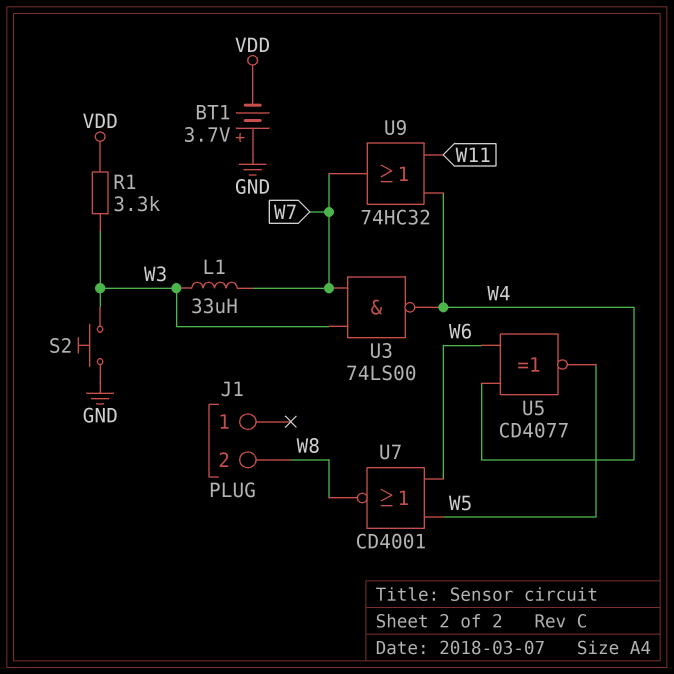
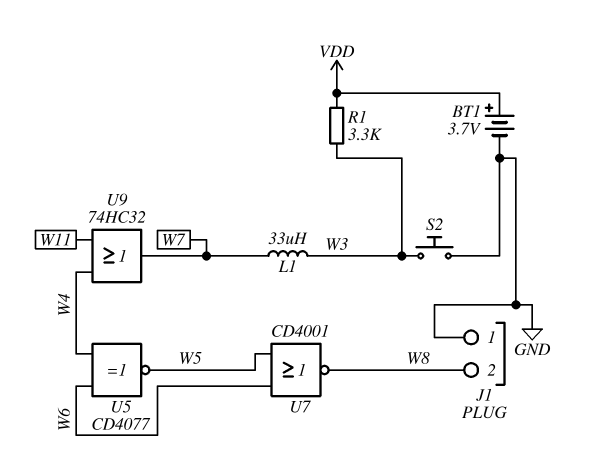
BT1: 3.7V (plus GND, minus VDD) -> 3.7V (plus VDD, minus GND)
J1 pin 1: none -> GND
U3: NAND 74LS00 (in W3, in W7, out W4) -> none

